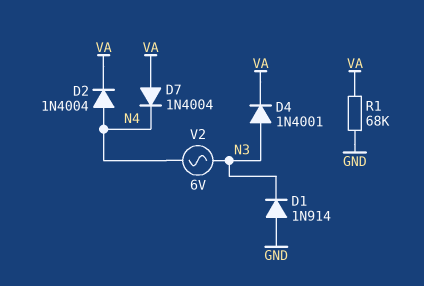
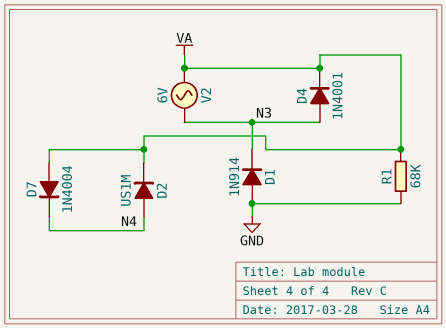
D2: diode 1N4004 (A N4, K VA) -> diode US1M (A N4, K VA)
V2: AC 6V (N3, N4) -> AC 6V (N3, VA)

